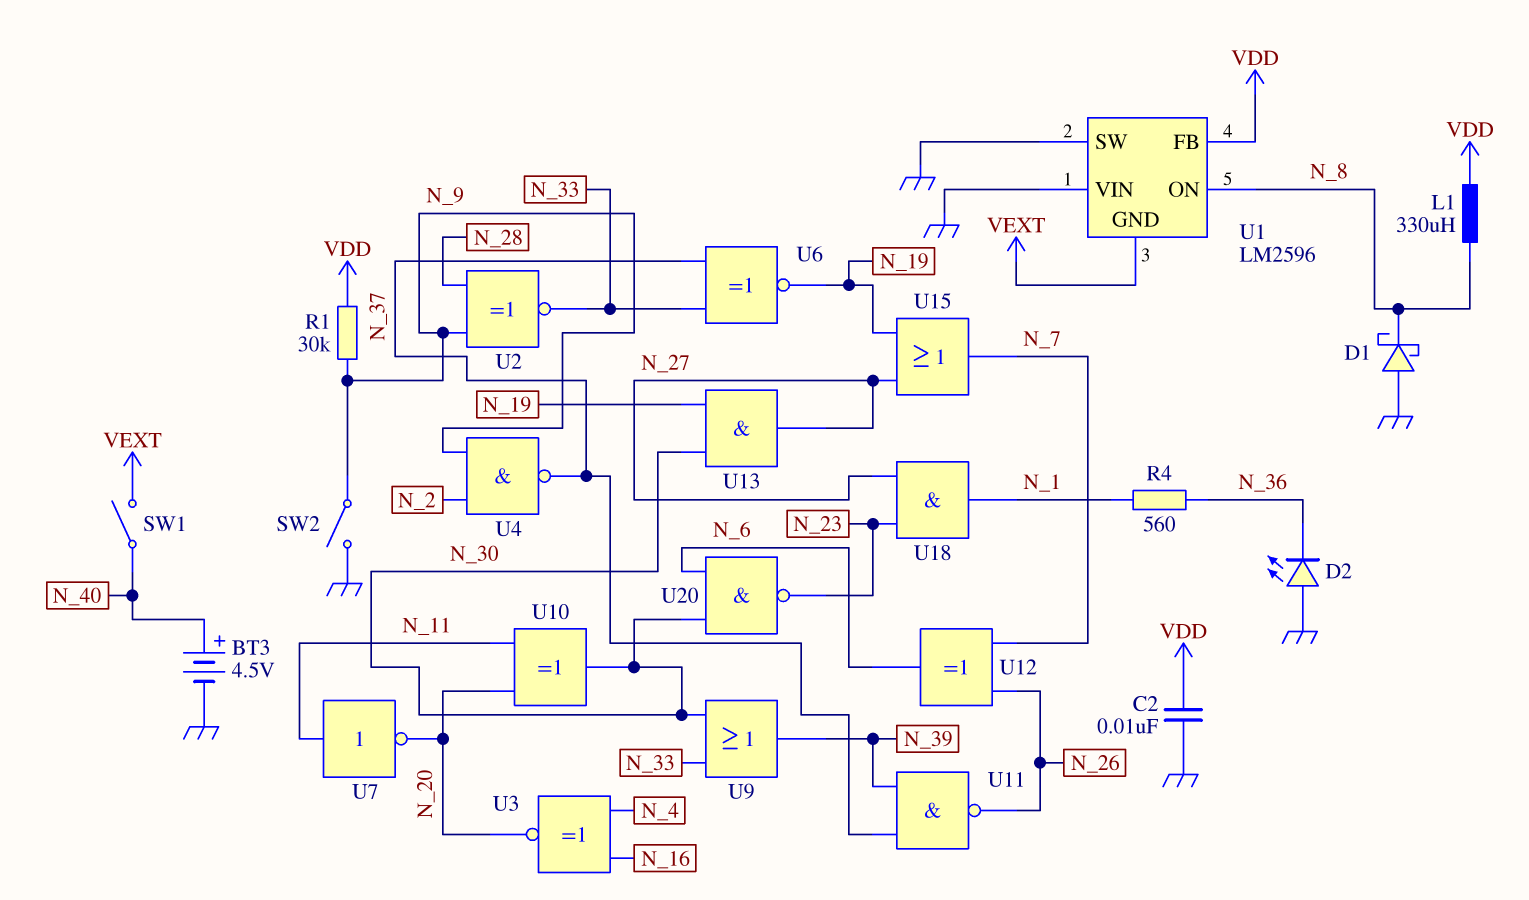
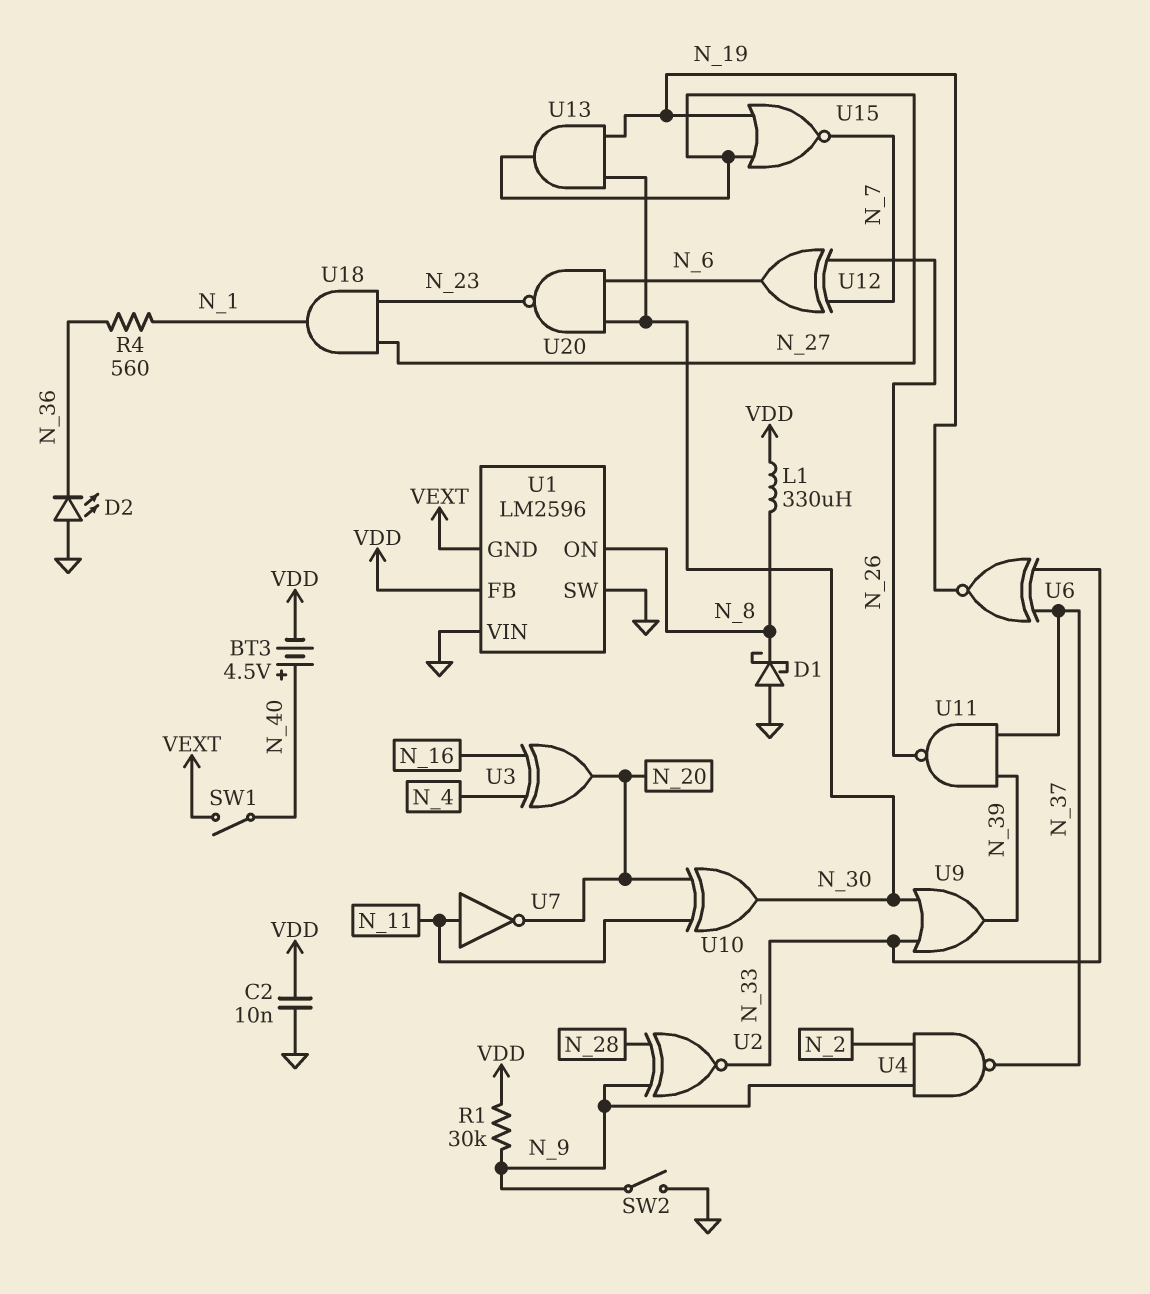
BT3: 4.5V (plus N_40, minus GND) -> 4.5V (plus N_40, minus VDD)
U3: XNOR (in N_4, in N_16, out N_20) -> XOR (in N_4, in N_16, out N_20)
U15: OR (in N_19, in N_27, out N_7) -> NOR (in N_19, in N_27, out N_7)

